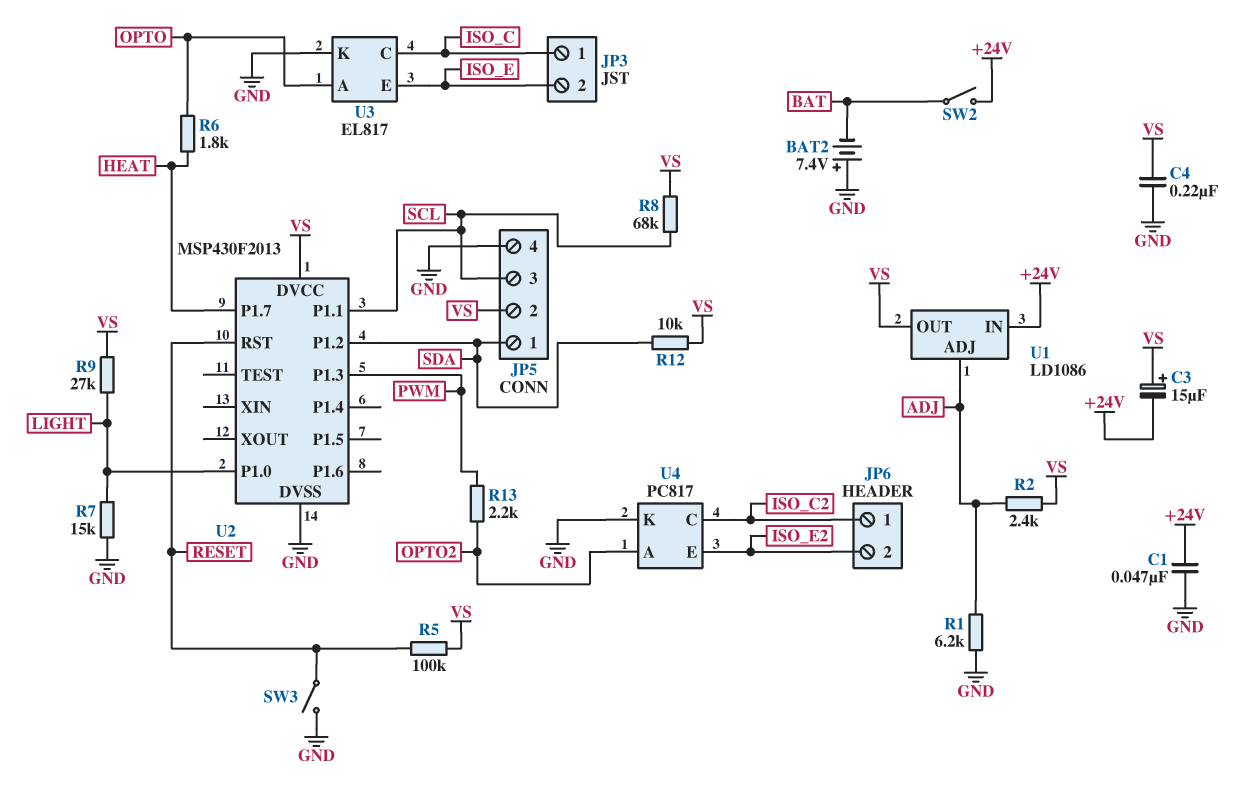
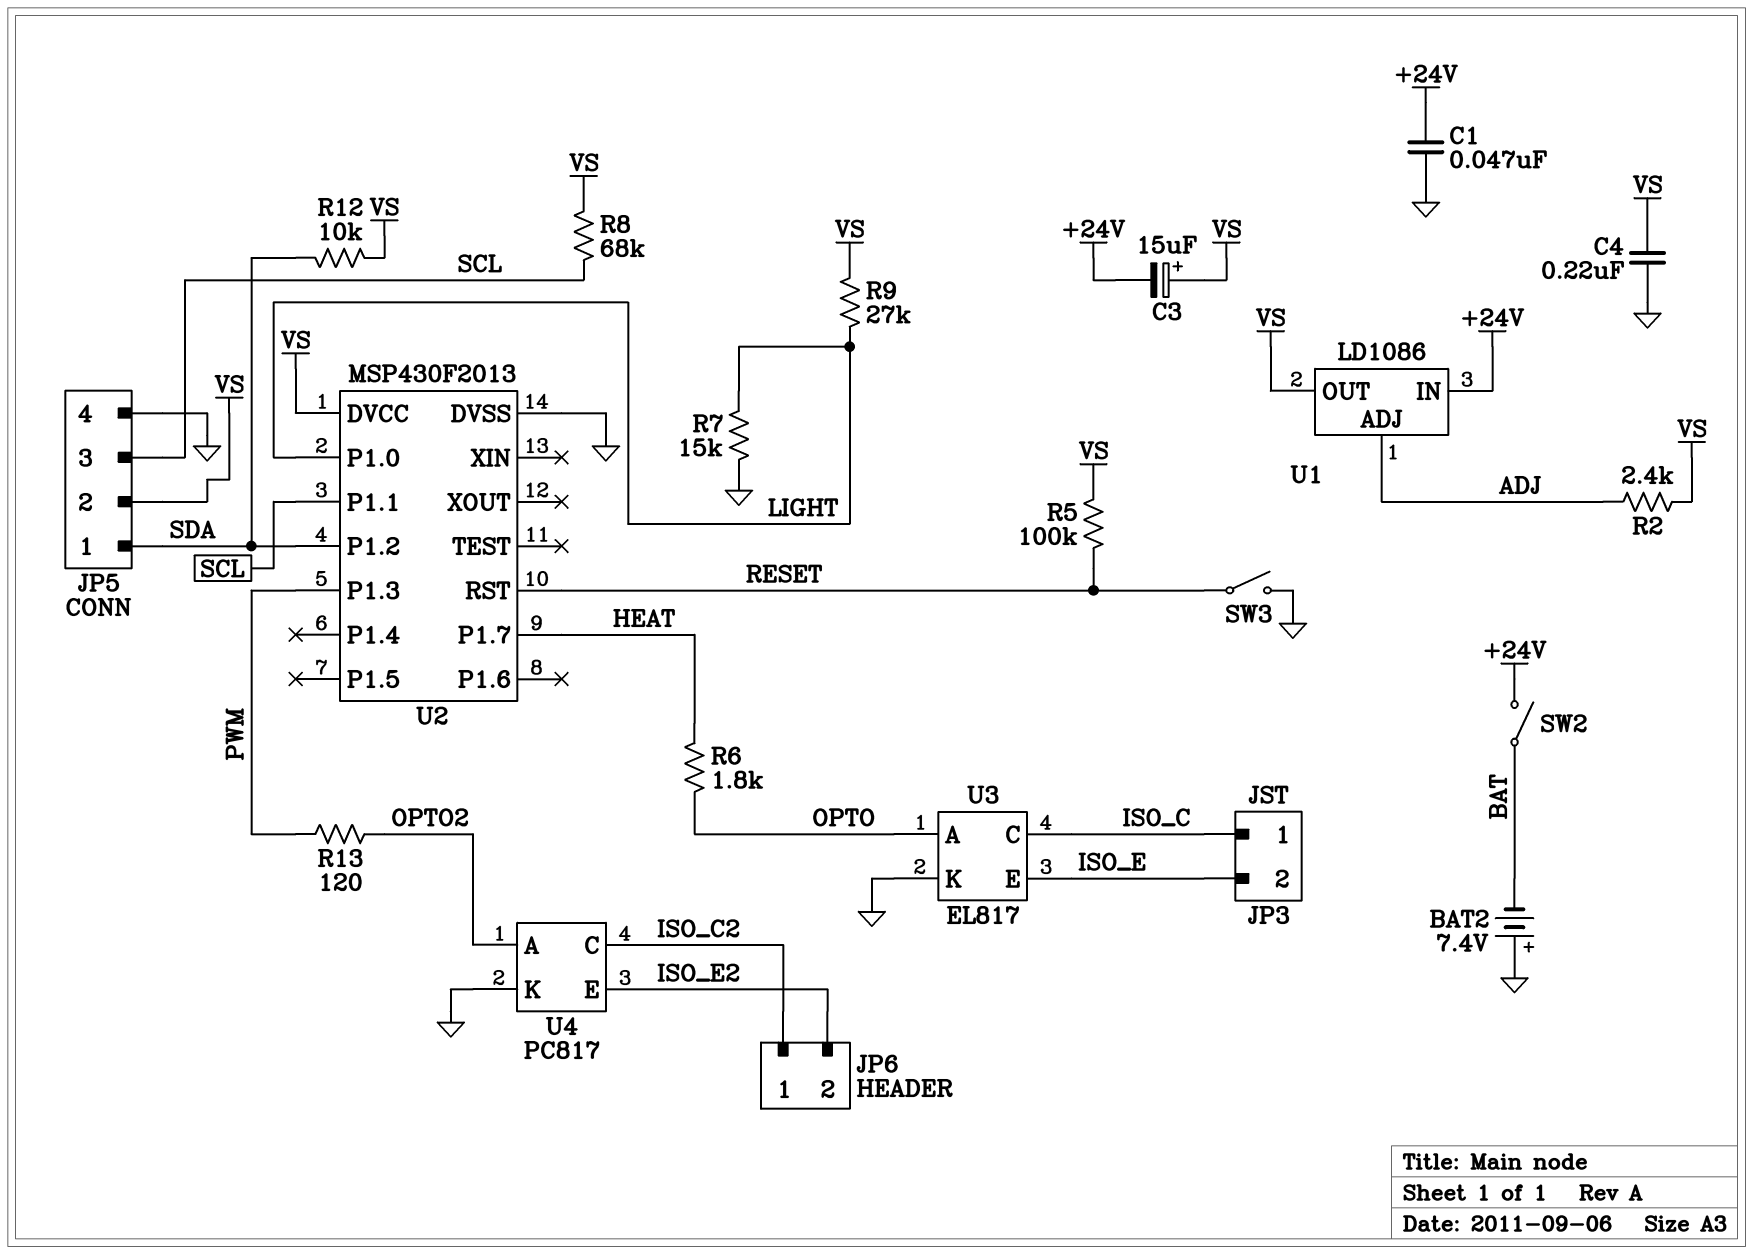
R1: 6.2k (ADJ, GND) -> none
R13: 2.2k (OPTO2, PWM) -> 120 (OPTO2, PWM)

